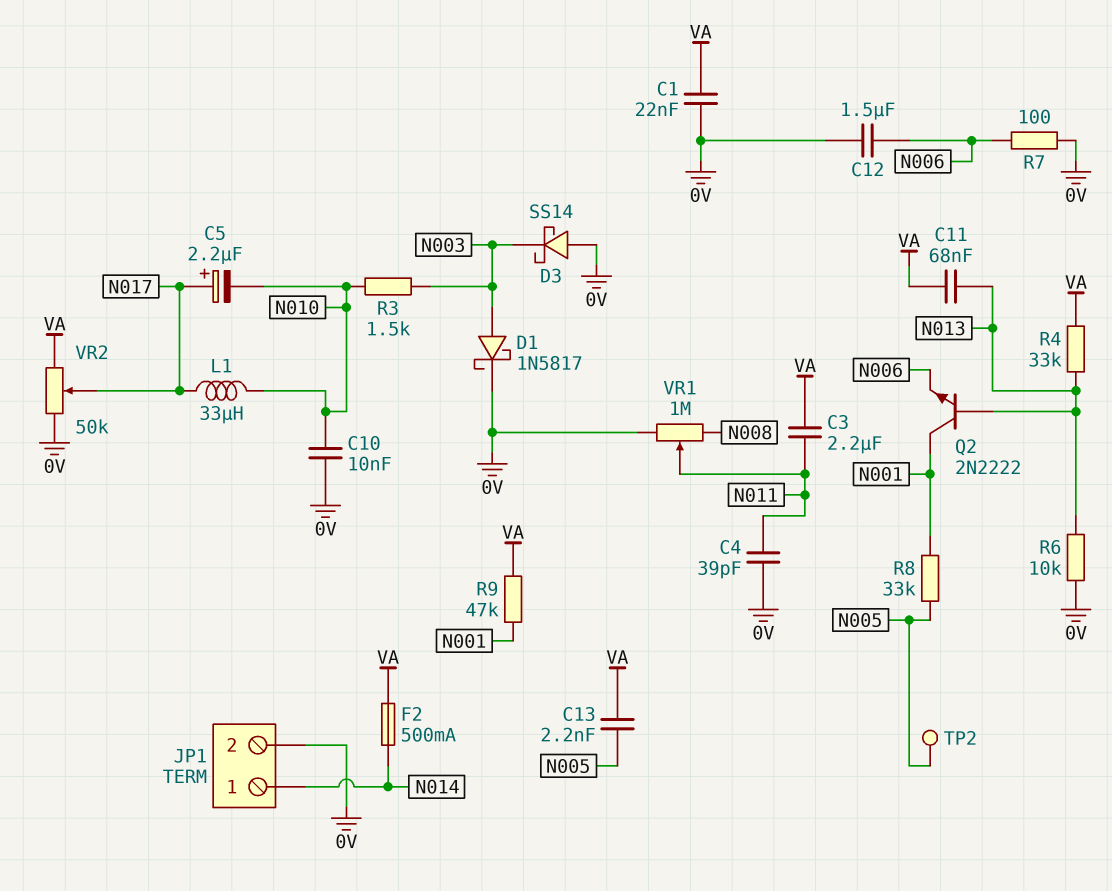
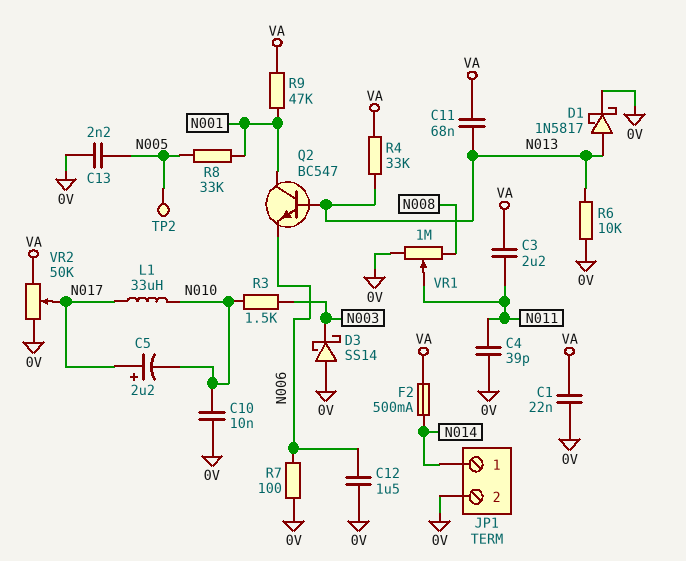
C13: 2.2nF (N005, VA) -> 2.2nF (0V, N005)
D1: schottky 1N5817 (A N003, K 0V) -> schottky 1N5817 (A N013, K 0V)
Q2: NPN 2N2222 (B N013, C N001, E N006) -> NPN BC547 (B N013, C N001, E N006)

